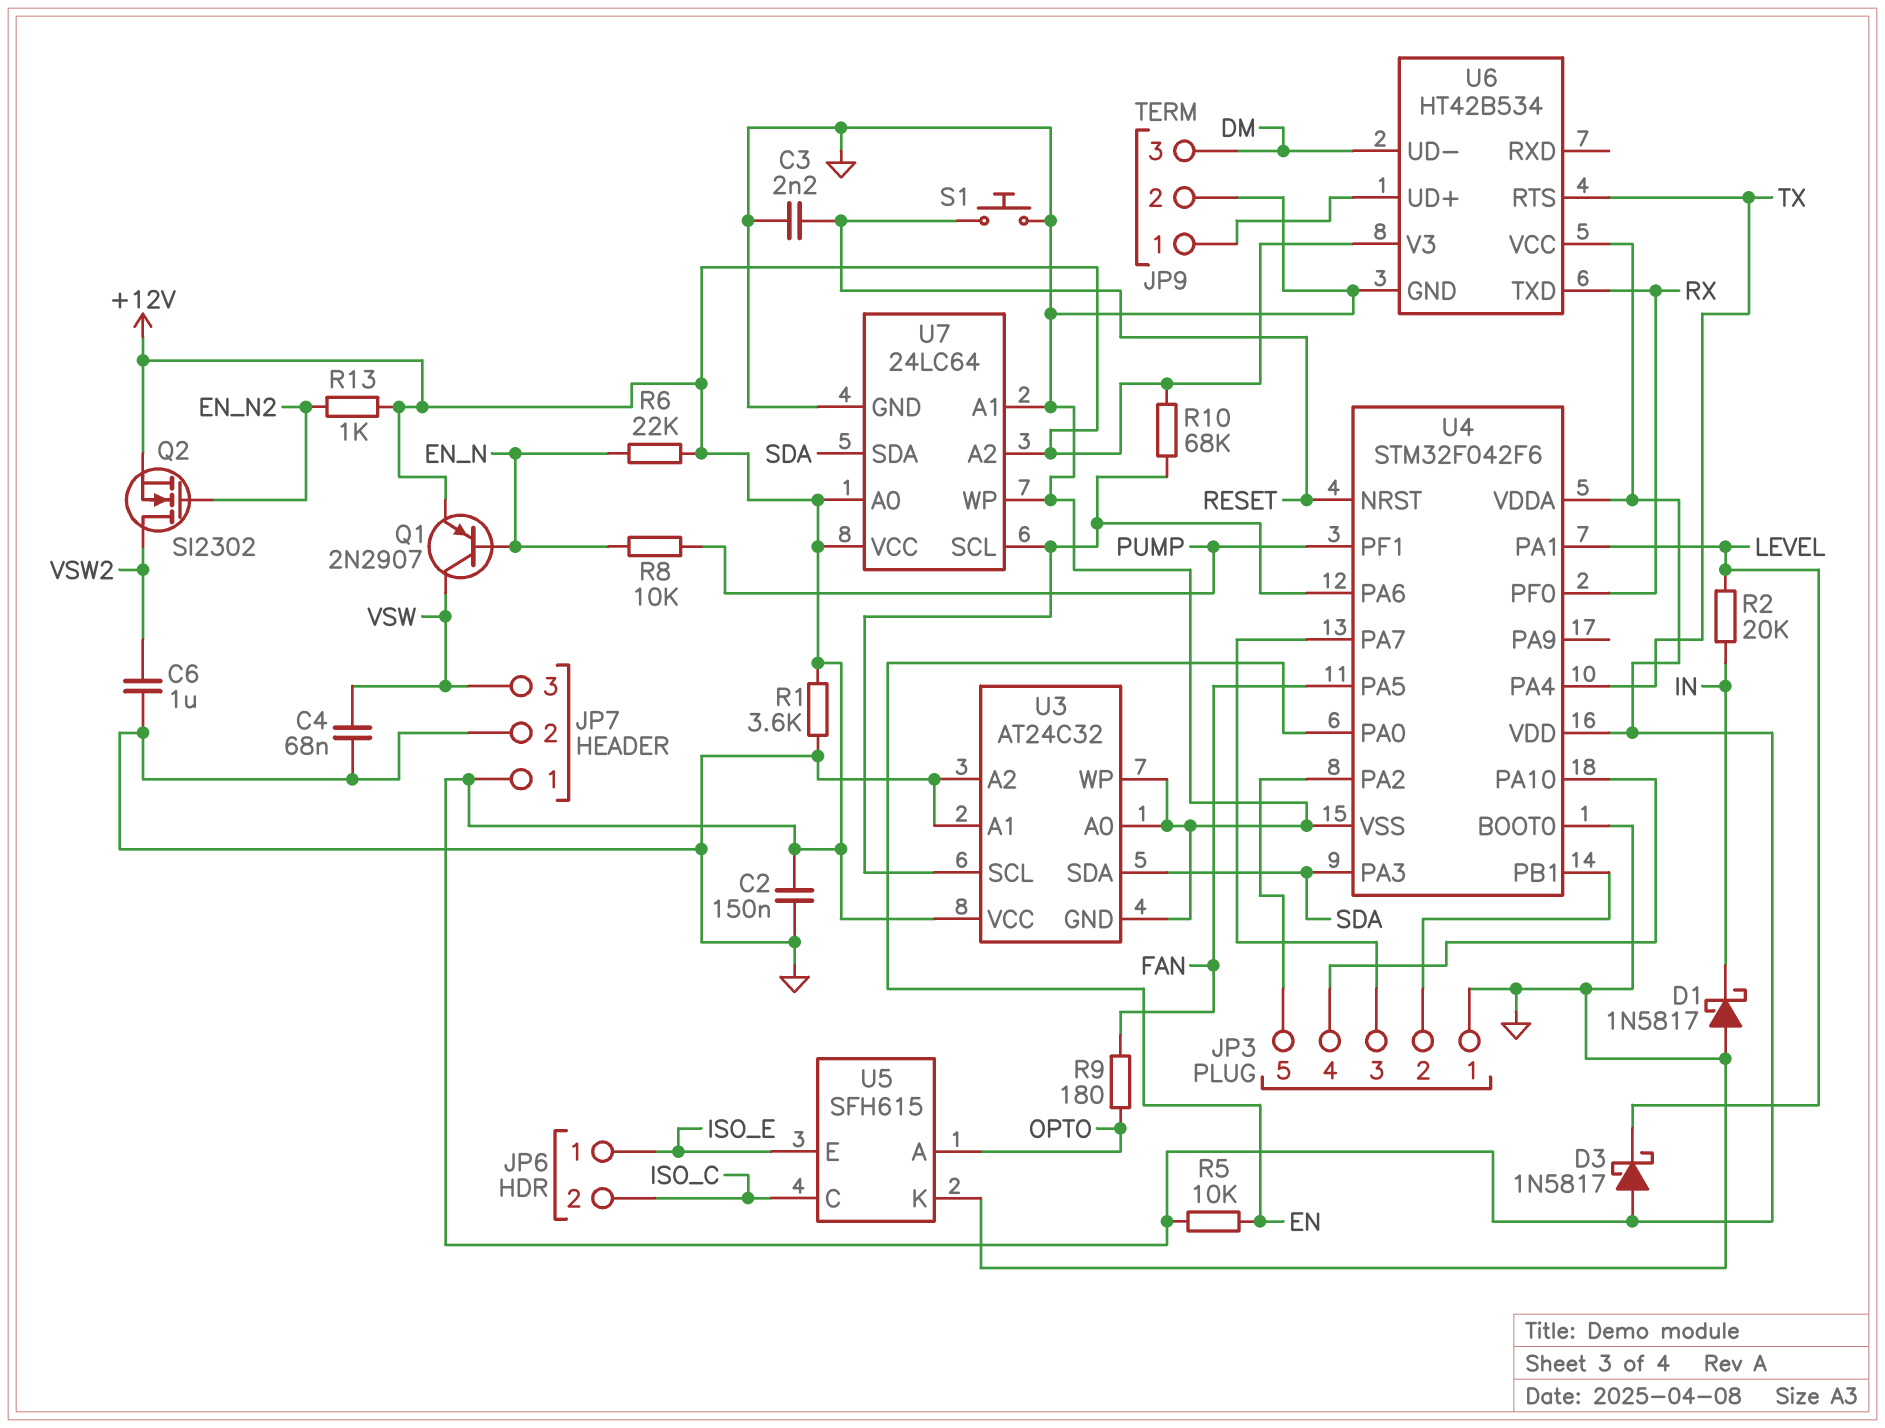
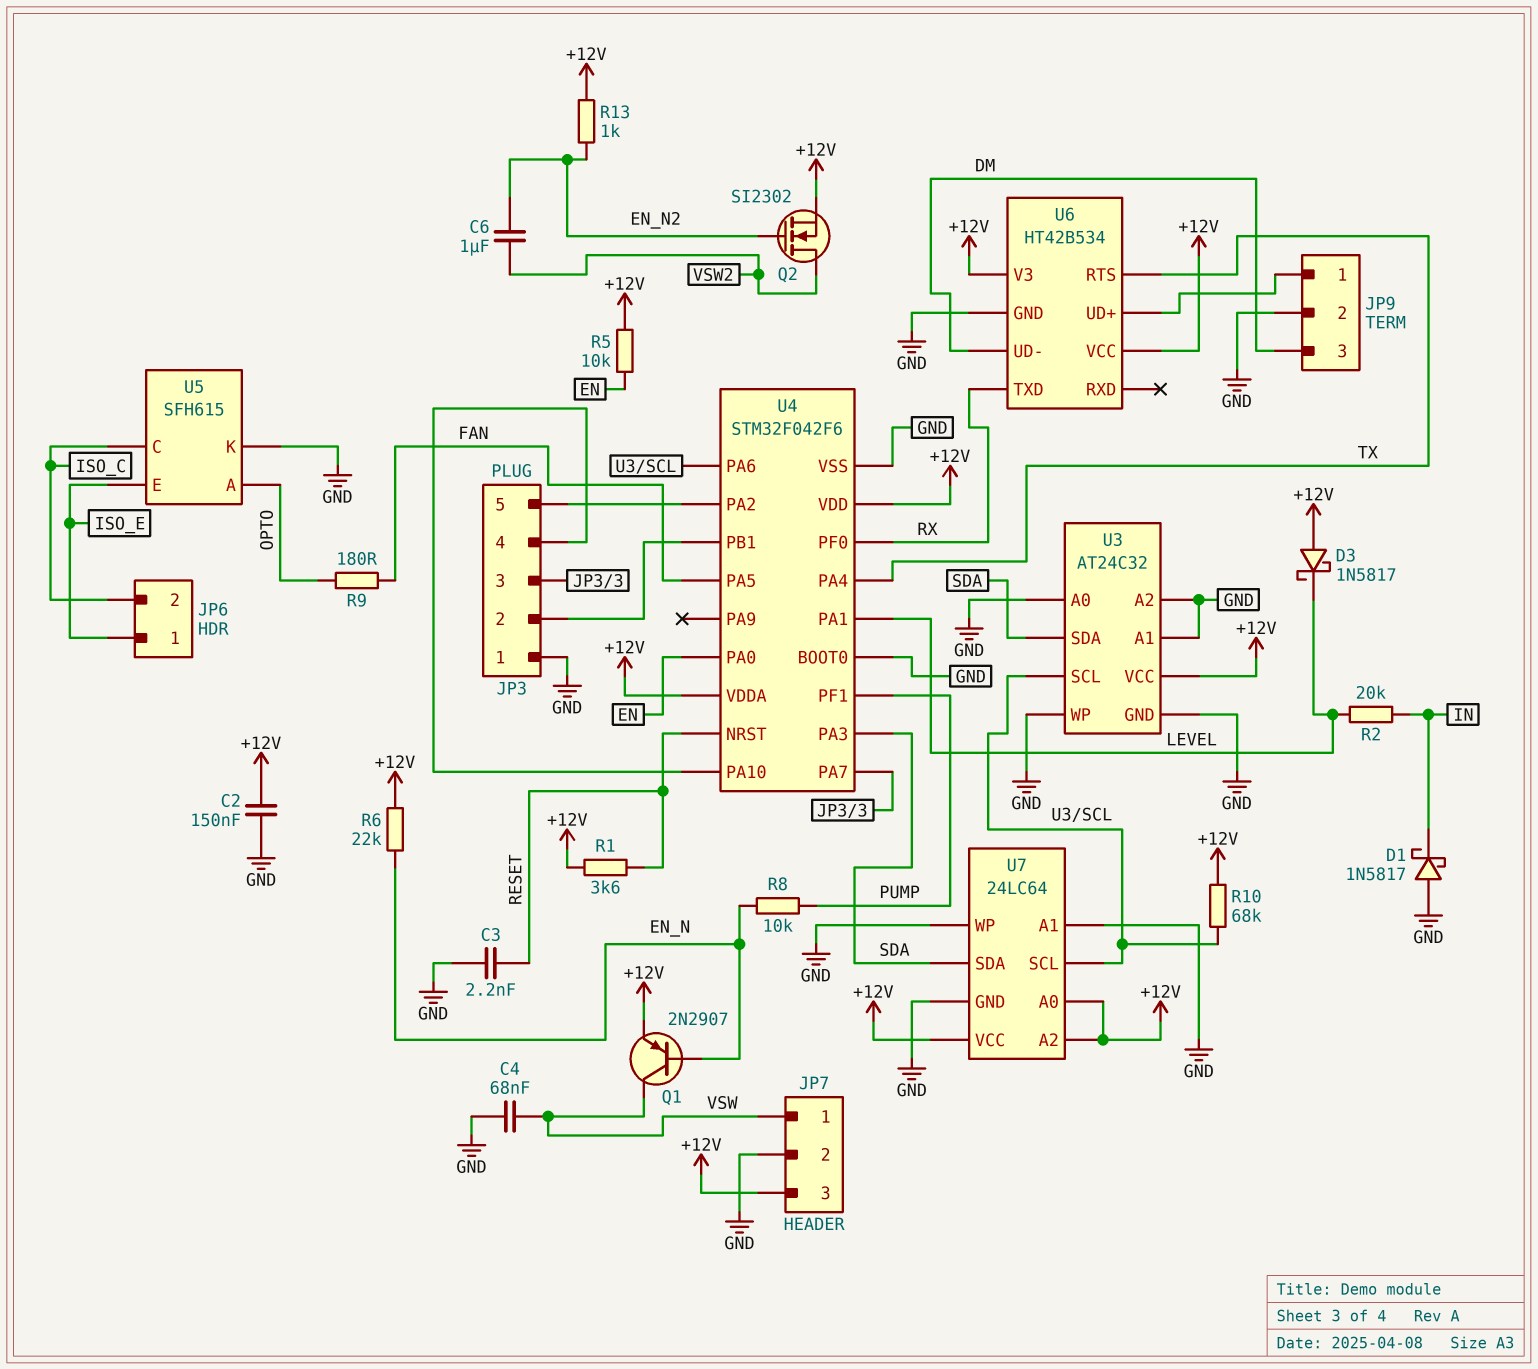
C6: 1uF (GND, VSW2) -> 1uF (EN_N2, VSW2)
JP7 pin 1: +12V -> VSW
JP7 pin 3: VSW -> +12V
R1: 3.6k (+12V, GND) -> 3.6k (+12V, RESET)
S1: button (GND, RESET) -> none

